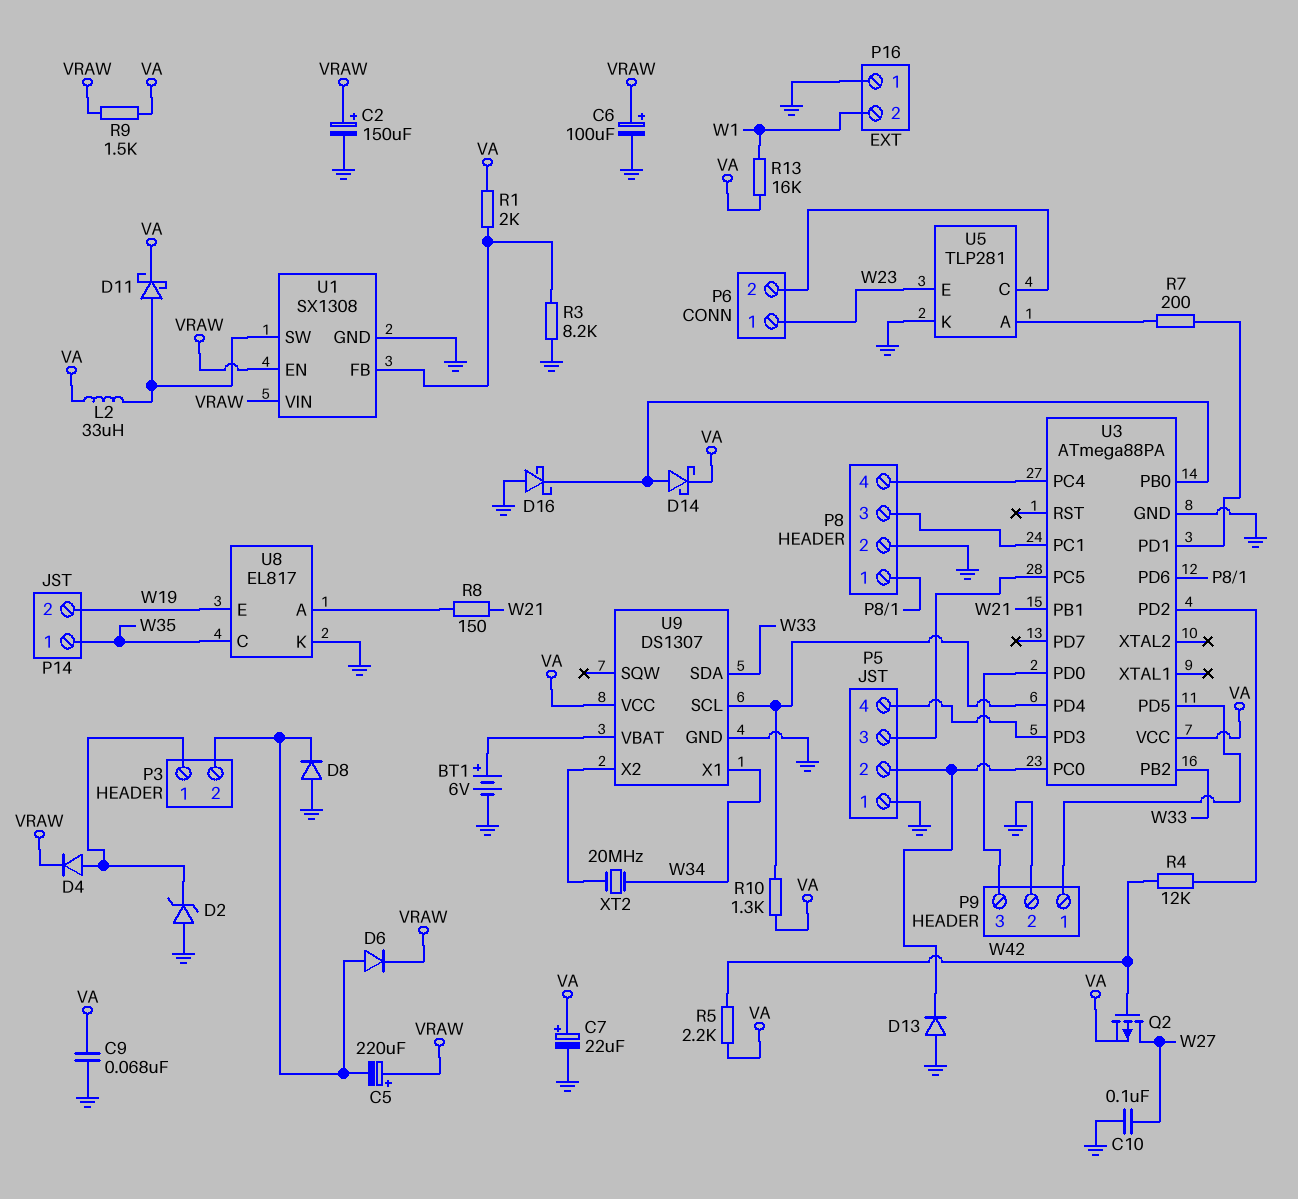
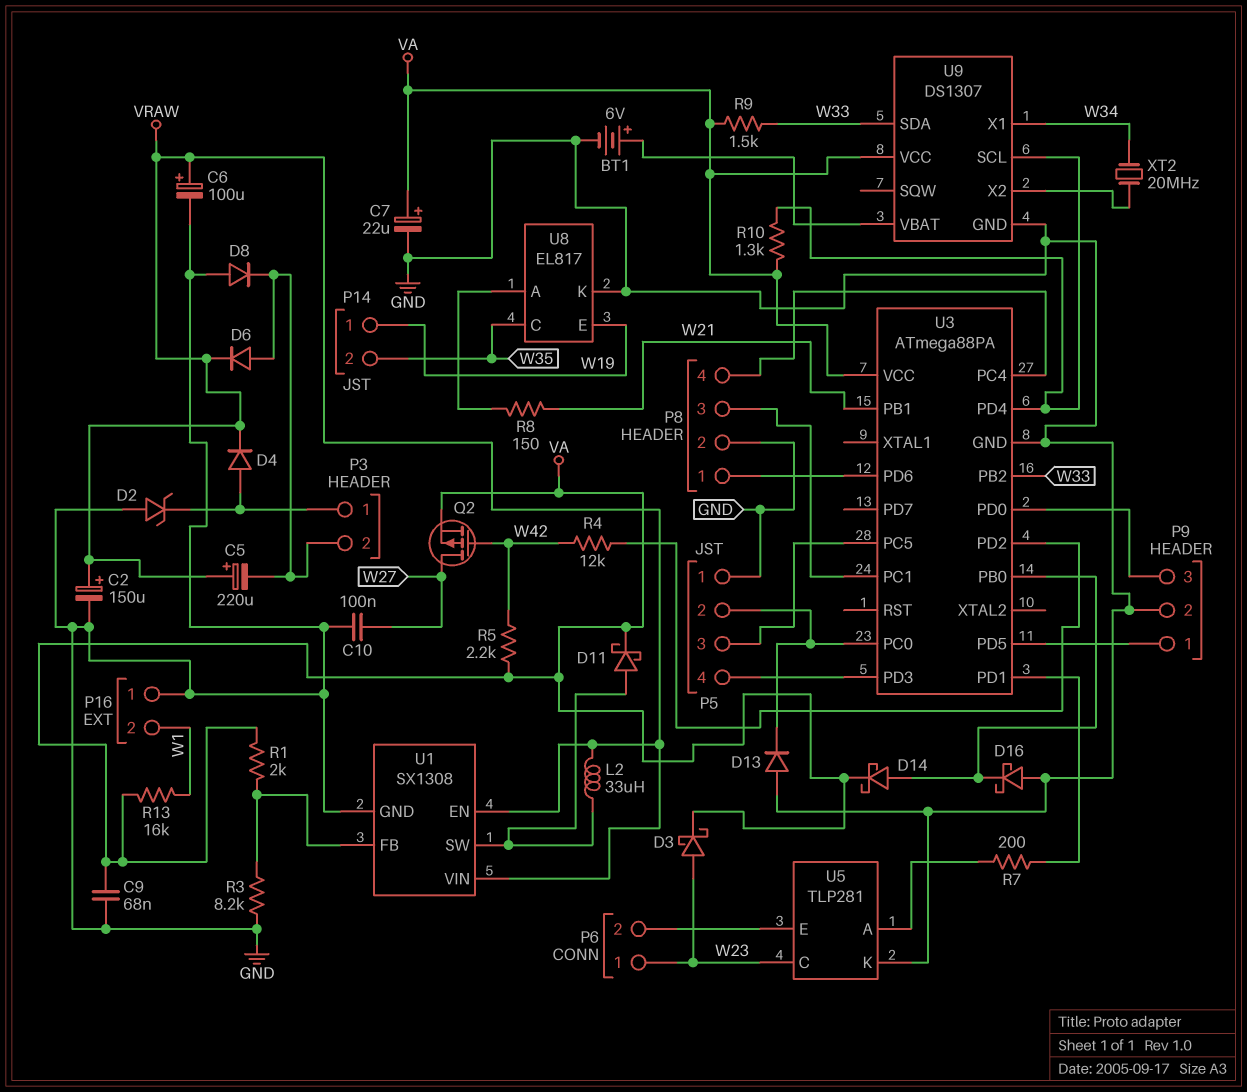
D3: none -> schottky (A W23, K VA)
L2: 33uH (U1/SW, VA) -> 33uH (U1/SW, VRAW)
P14 pin 1: W35 -> W19
P14 pin 2: W19 -> W35
R9: 1.5k (VA, VRAW) -> 1.5k (VA, W33)
U5 pin C: P6/2 -> W23
U5 pin E: W23 -> P6/2

